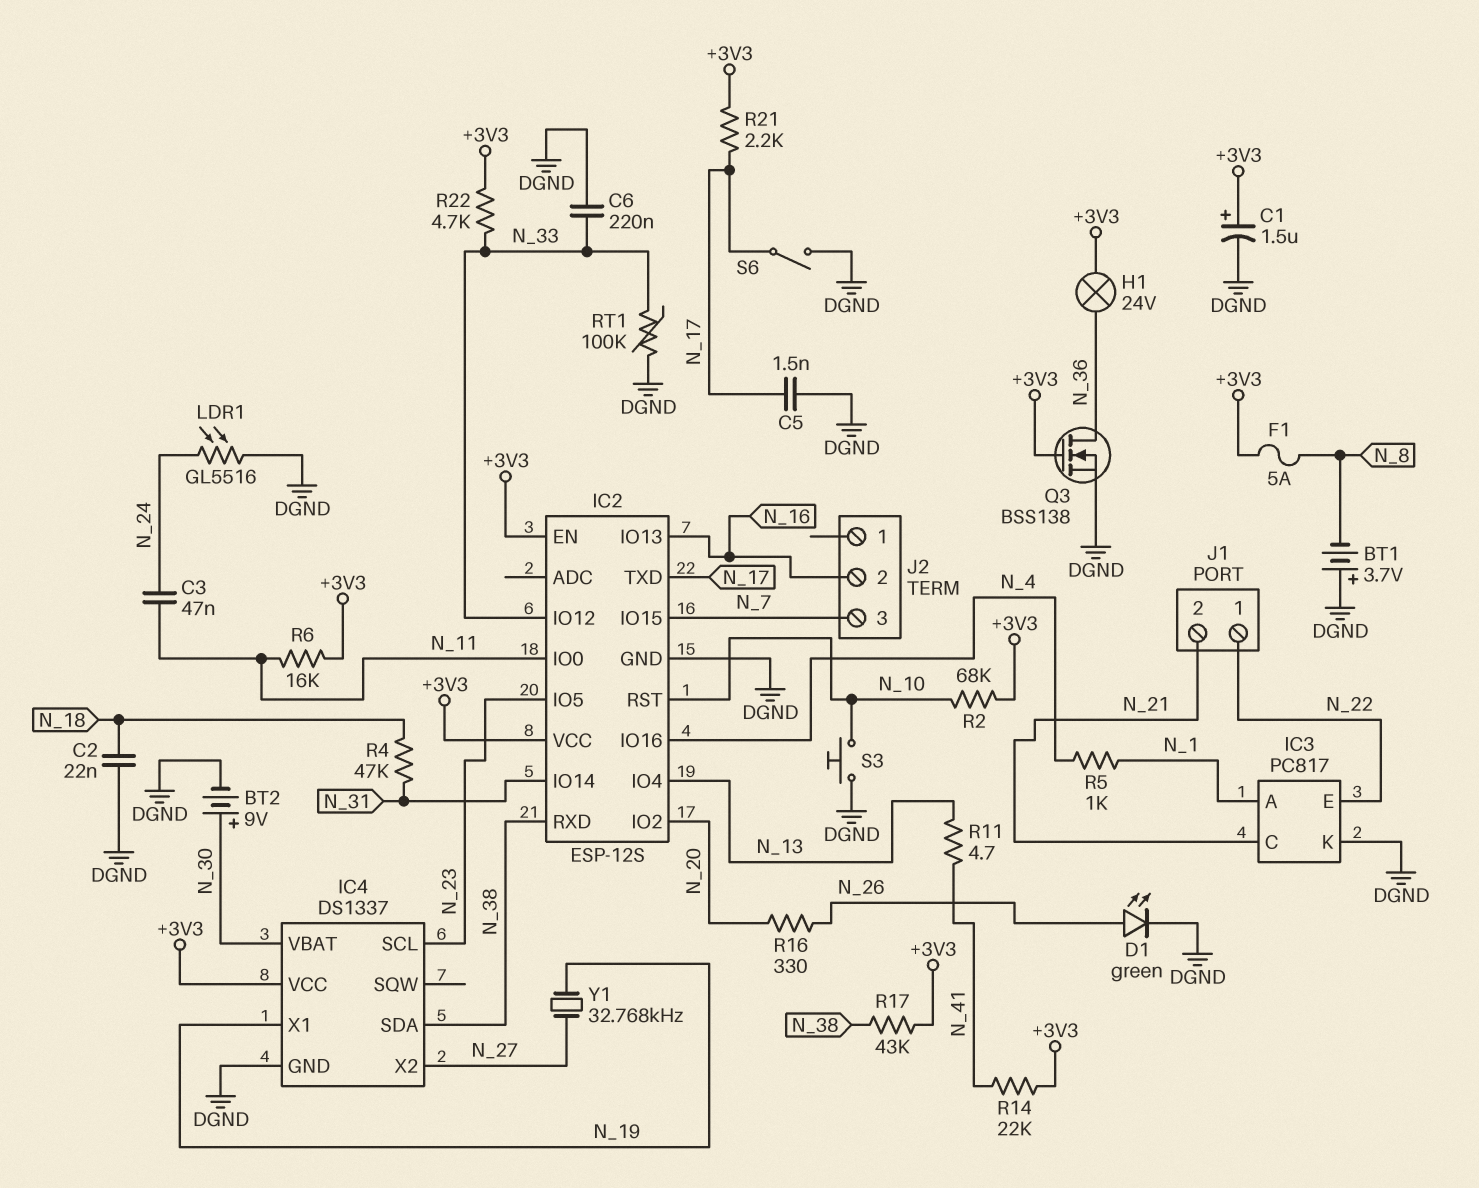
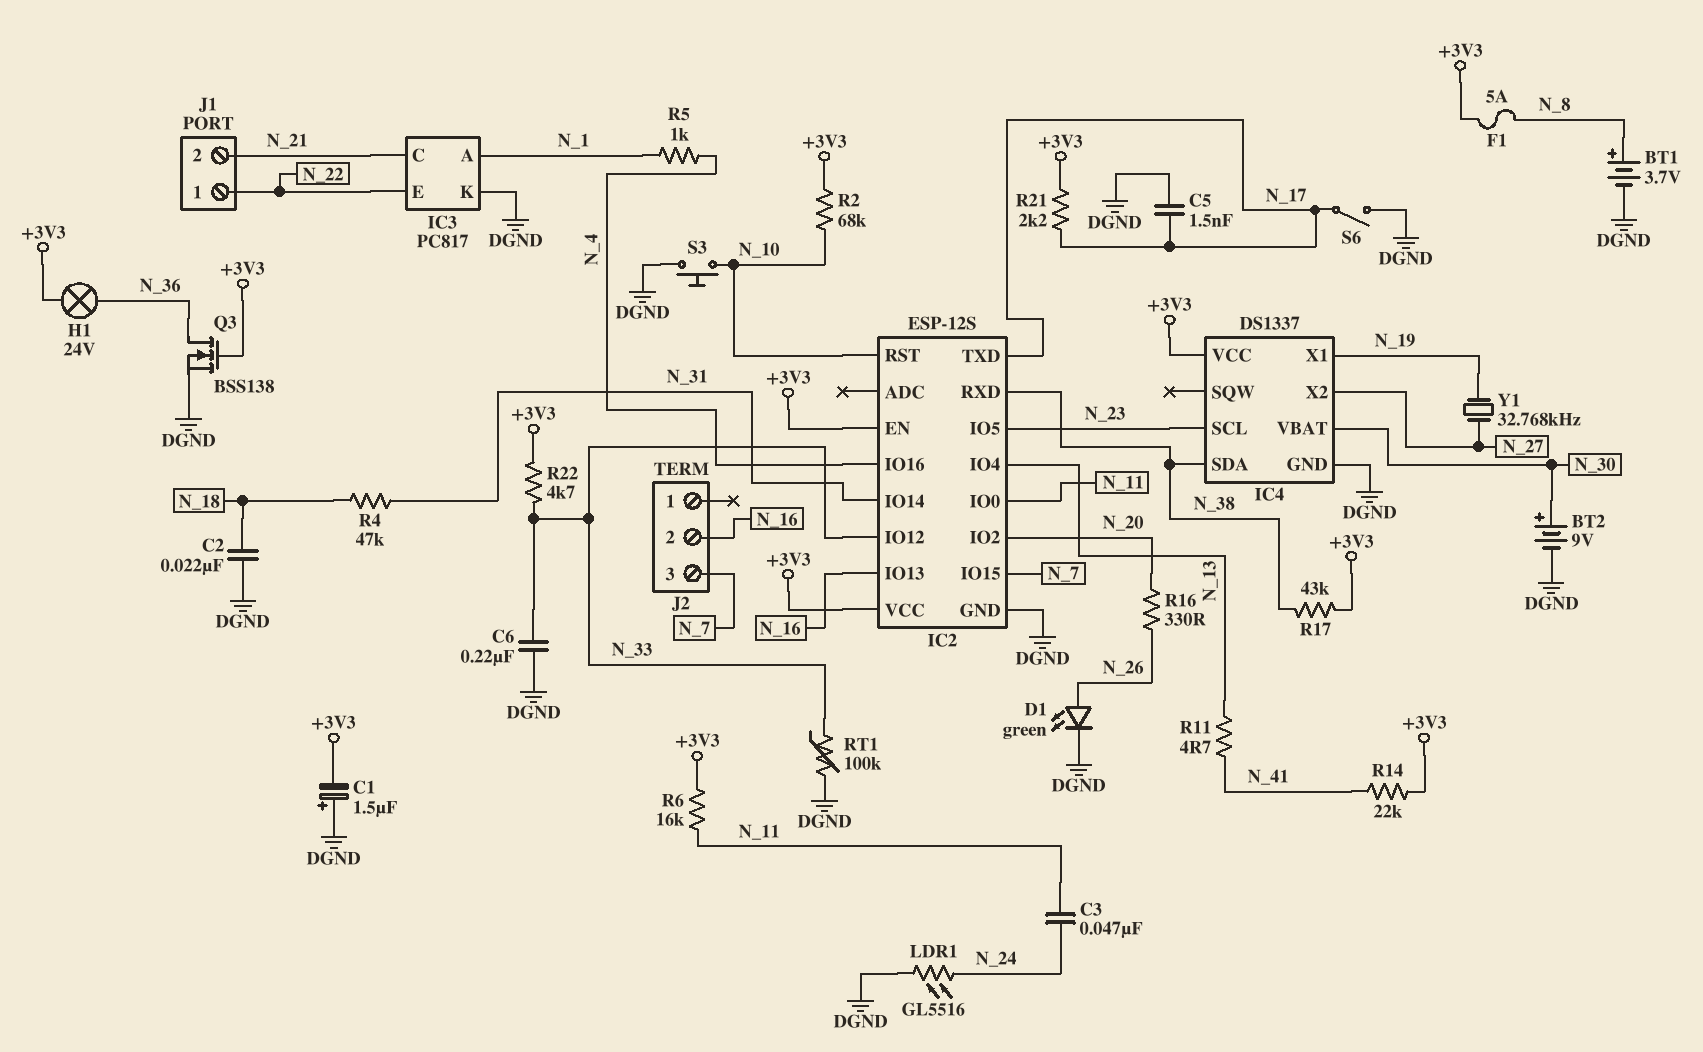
BT1: 3.7V (plus DGND, minus N_8) -> 3.7V (plus N_8, minus DGND)
C1: 1.5uF (plus +3V3, minus DGND) -> 1.5uF (plus DGND, minus +3V3)

